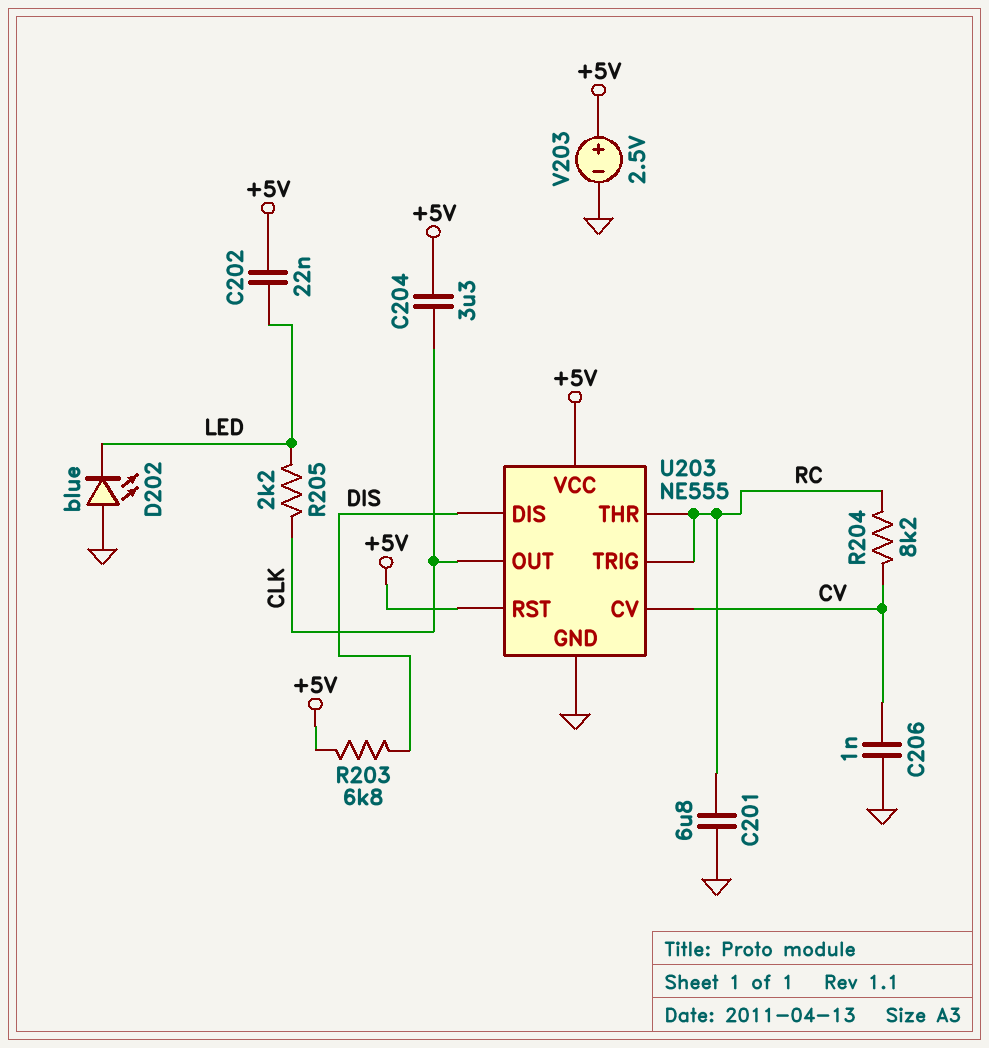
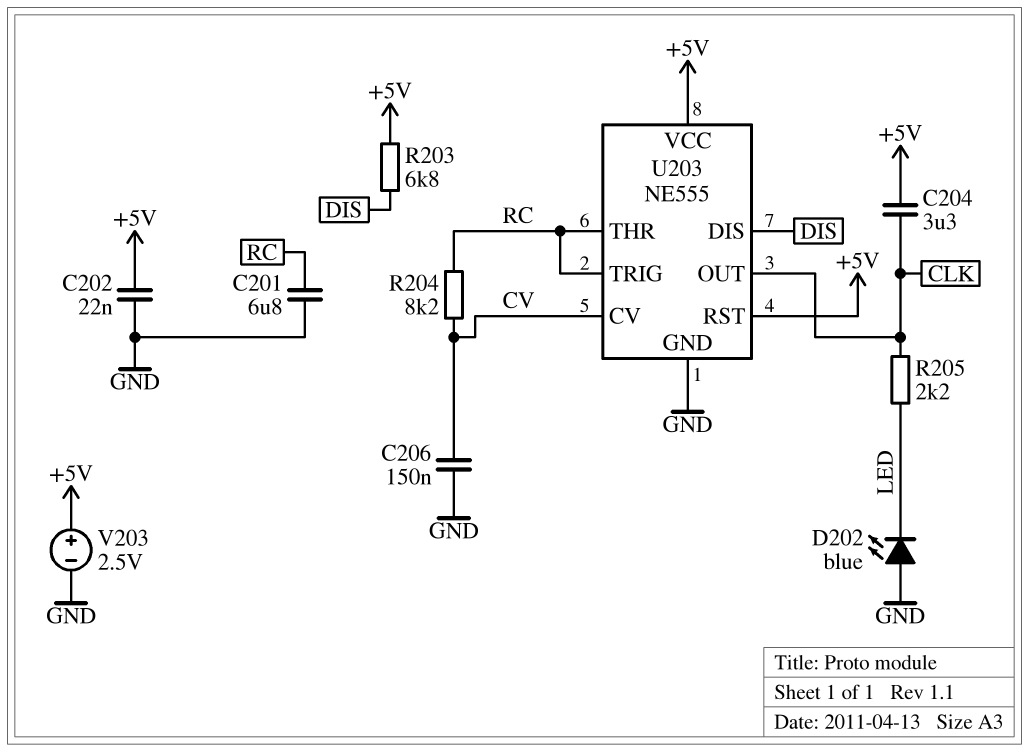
C202: 22nF (+5V, LED) -> 22nF (+5V, GND)
C206: 1nF (CV, GND) -> 150nF (CV, GND)

